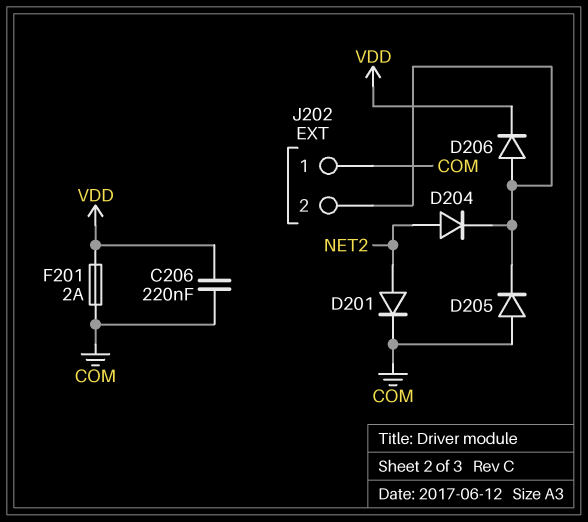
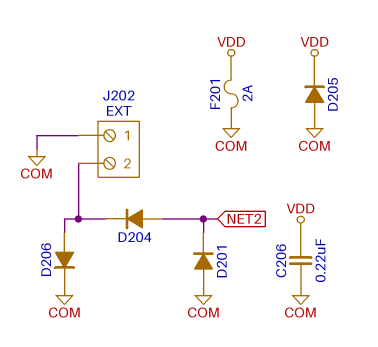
D201: diode (A NET2, K COM) -> diode (A COM, K NET2)
D205: diode (A COM, K J202/2) -> diode (A COM, K VDD)
D206: diode (A J202/2, K VDD) -> diode (A J202/2, K COM)

